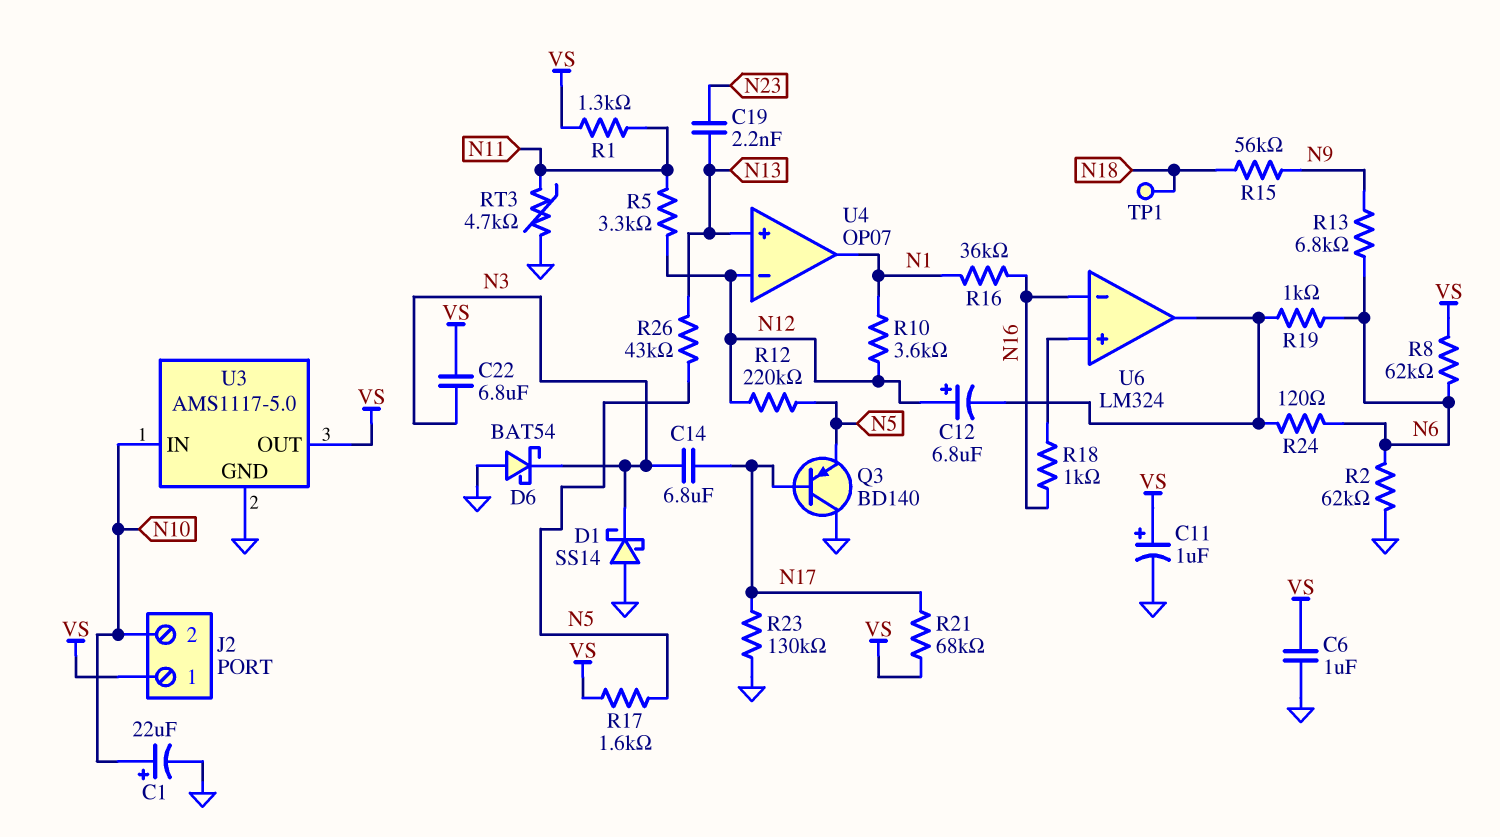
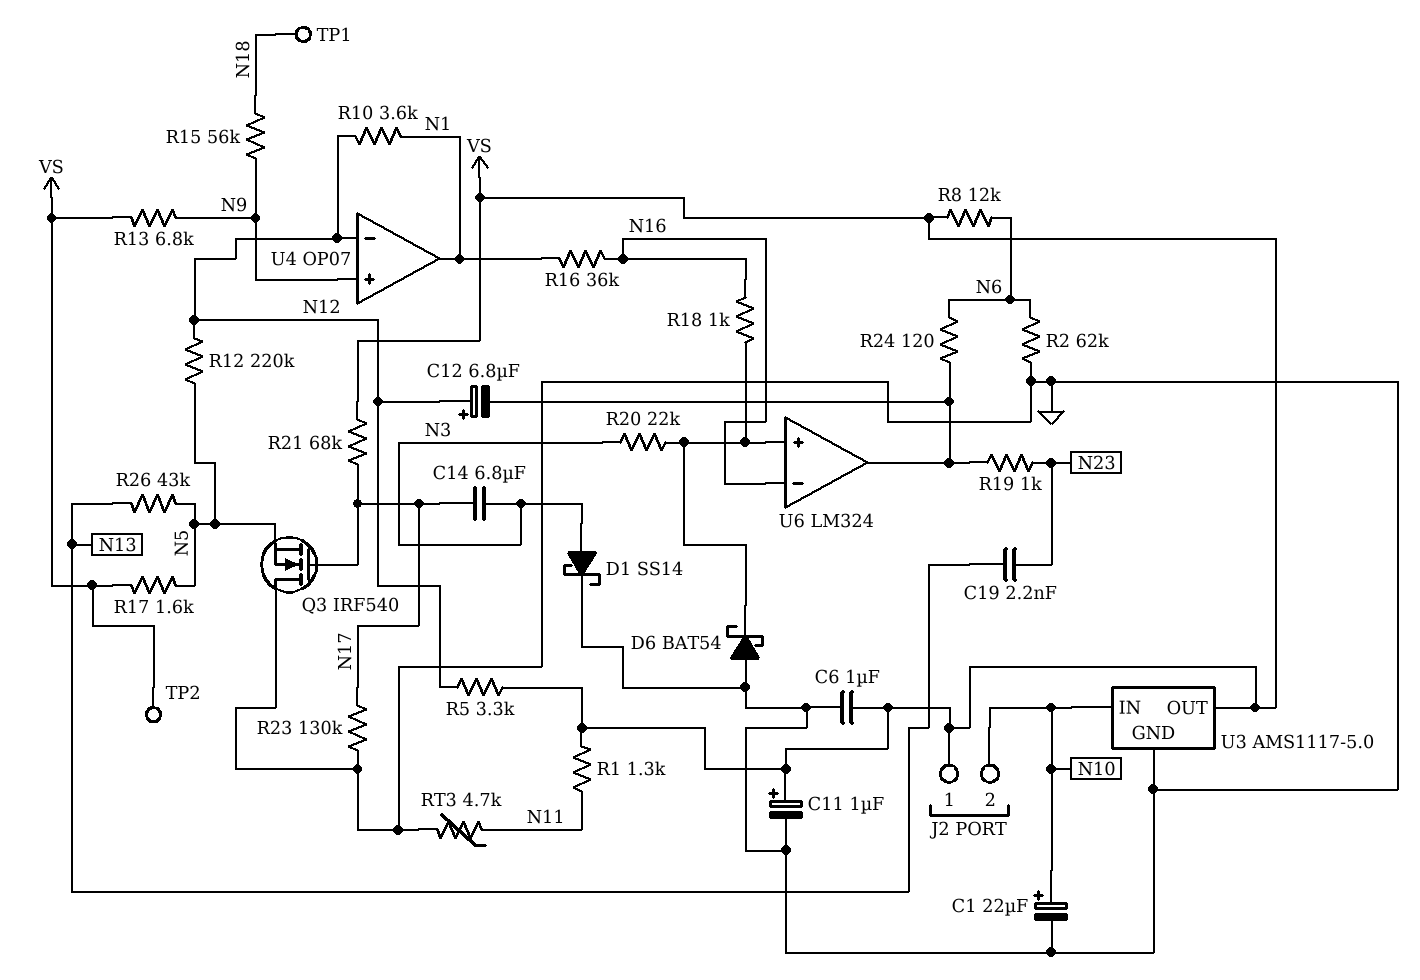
C22: 6.8uF (N3, VS) -> none
D1: schottky SS14 (A GND, K N3) -> schottky SS14 (A N3, K GND)
D6: schottky BAT54 (A GND, K N3) -> schottky BAT54 (A GND, K U6/in+)
Q3: PNP BD140 (B N17, C GND, E N5) -> NMOS IRF540 (G N17, D GND, S N5)
R5: 3.3k (N11, N12) -> 3.3k (N12, VS)
R8: 62k (N6, VS) -> 12k (N6, VS)
R13: 6.8k (N6, N9) -> 6.8k (N9, VS)
R19: 1k (N6, U6/out) -> 1k (N23, U6/out)
R20: none -> 22k (N3, U6/in+)
TP2: none -> test point (VS)
U4 pin in+: N13 -> N9

